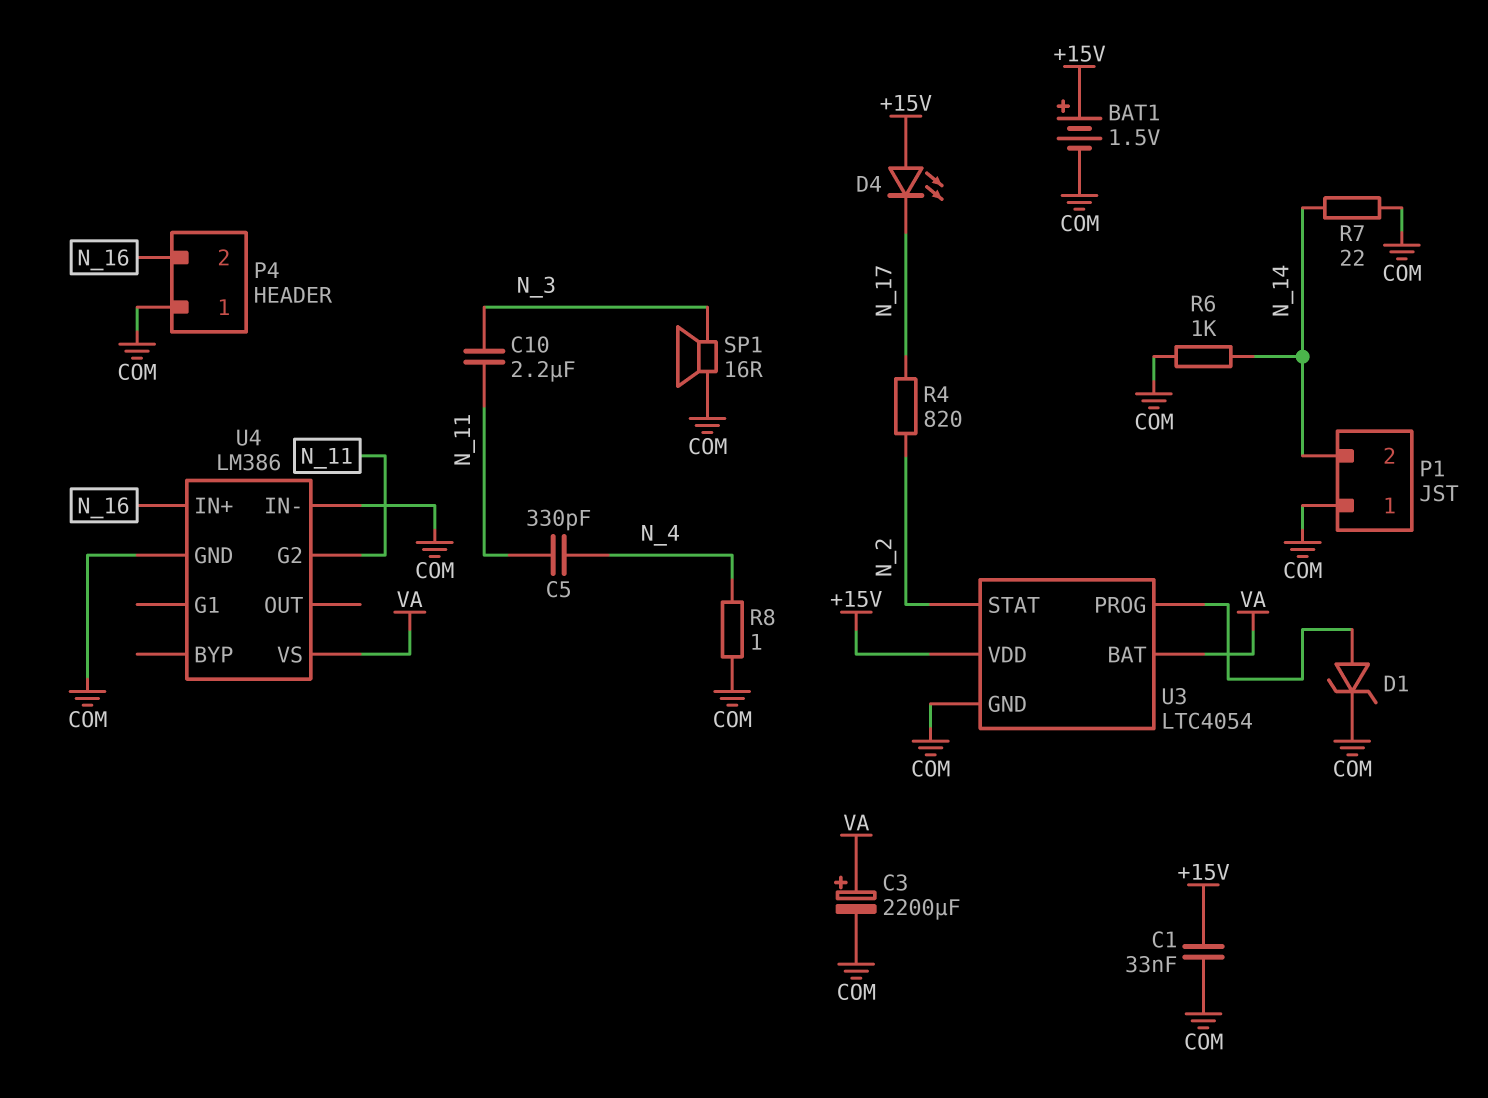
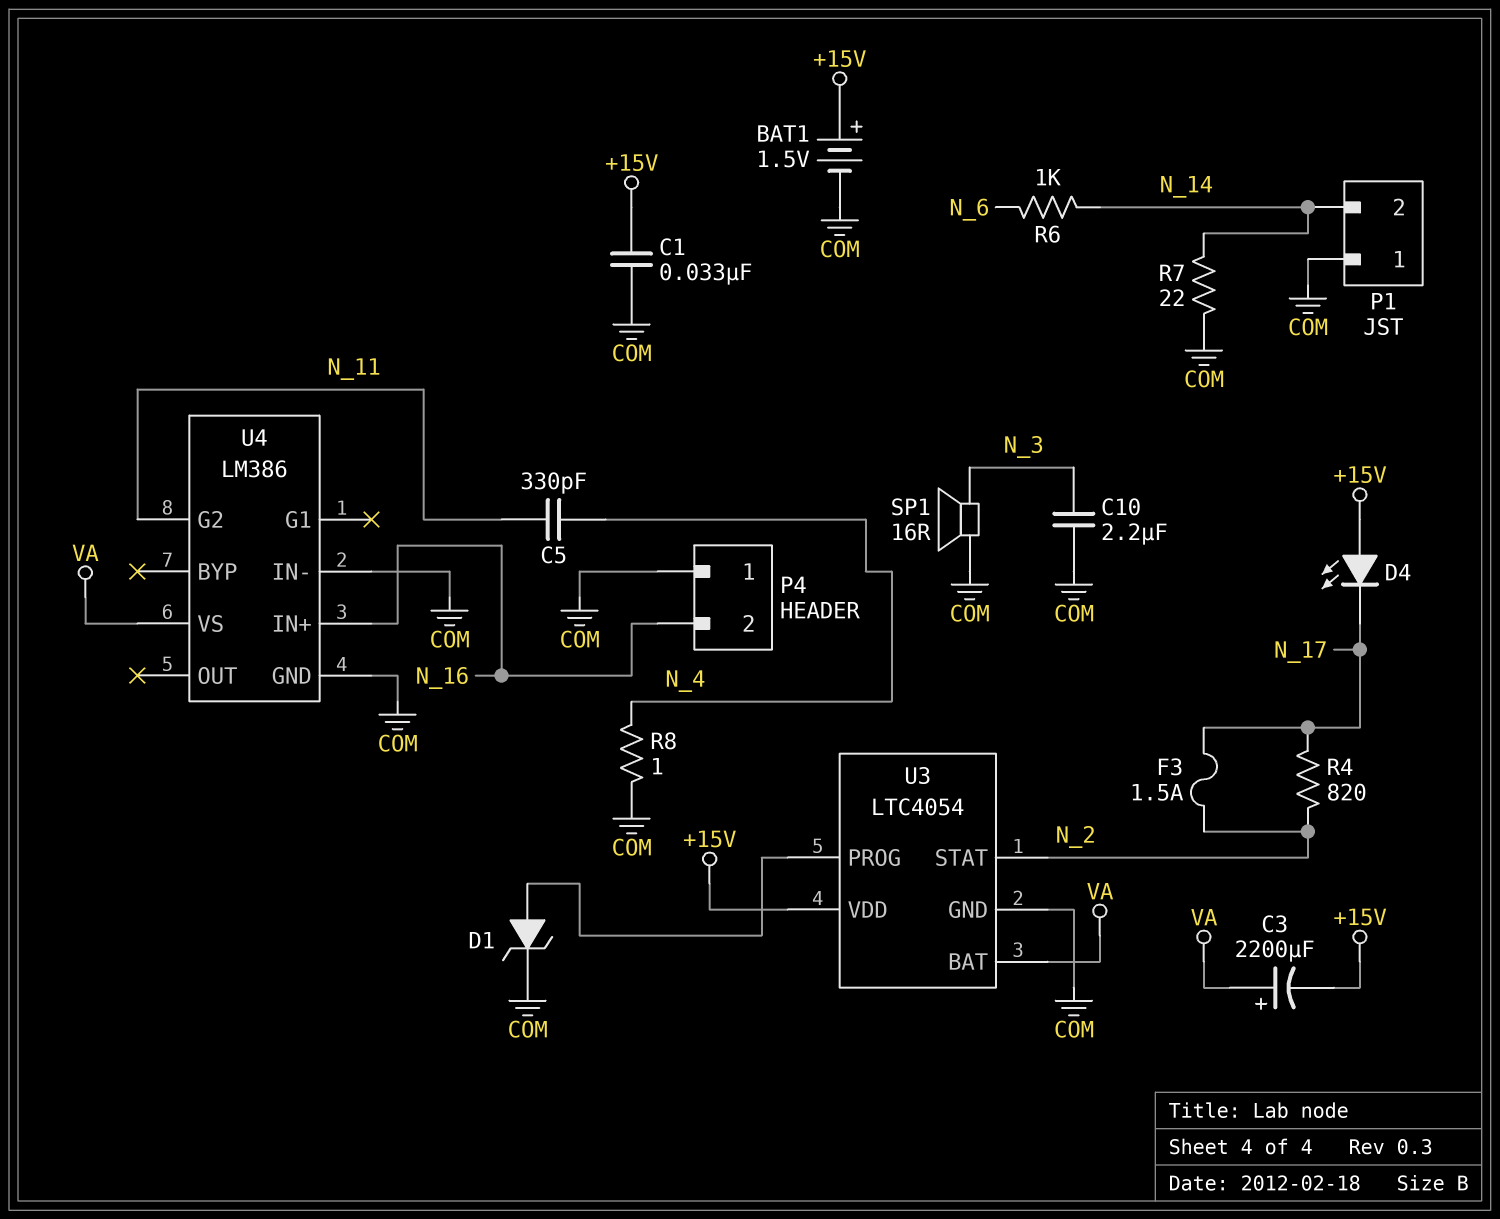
C3: 2200uF (plus VA, minus COM) -> 2200uF (plus VA, minus +15V)
C10: 2.2uF (N_3, N_11) -> 2.2uF (COM, N_3)
F3: none -> 1.5A (N_2, N_17)
R6: 1k (COM, N_14) -> 1k (N_6, N_14)

